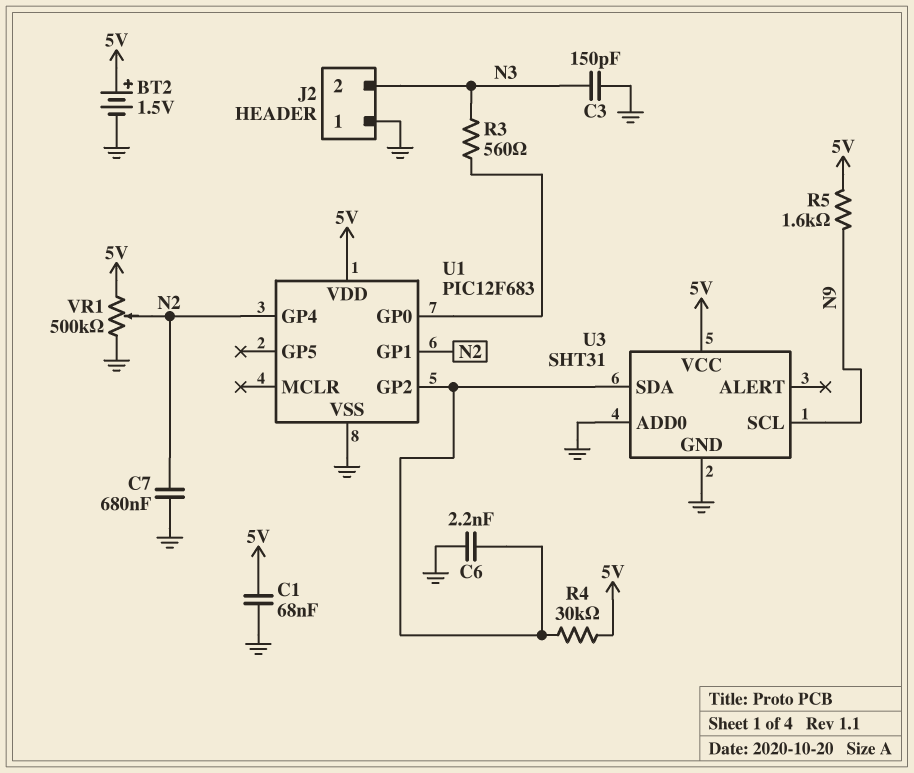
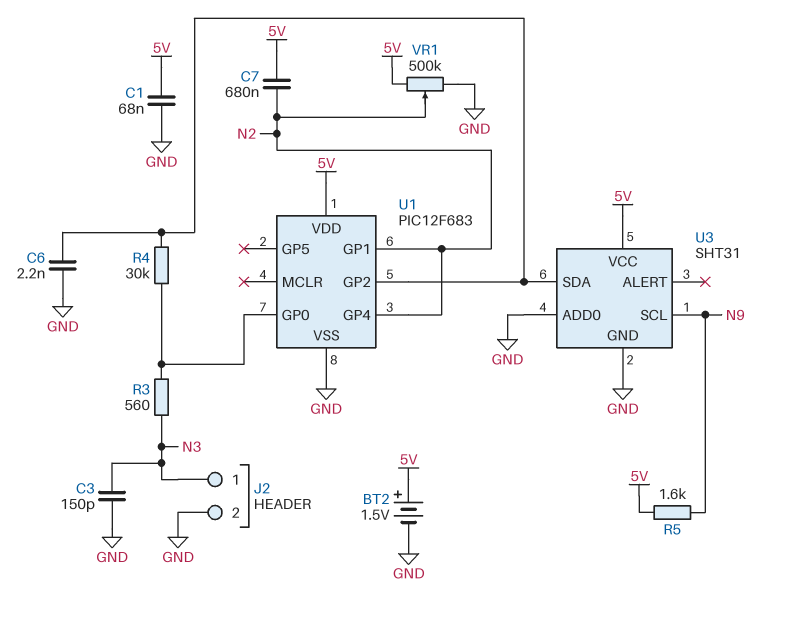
C7: 680nF (GND, N2) -> 680nF (5V, N2)
J2 pin 1: GND -> N3
J2 pin 2: N3 -> GND
R4: 30k (5V, U1/GP2) -> 30k (U1/GP0, U1/GP2)

